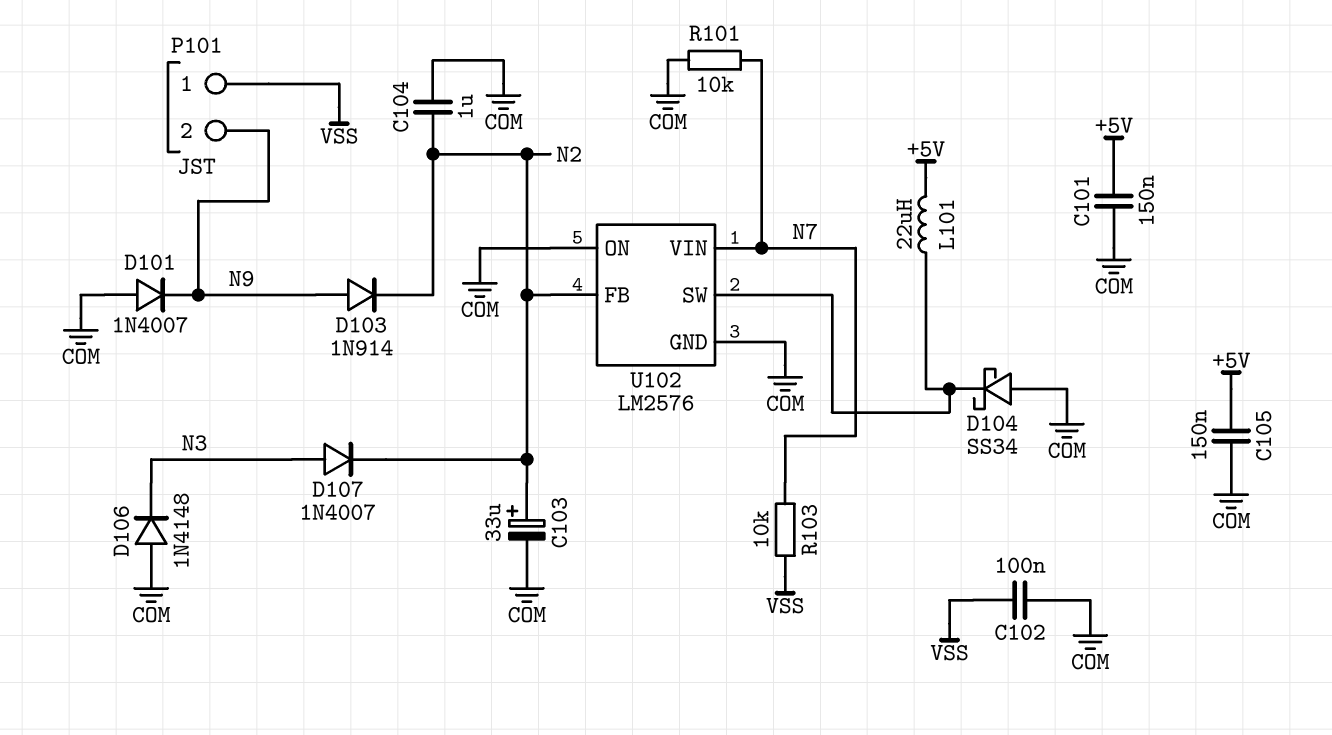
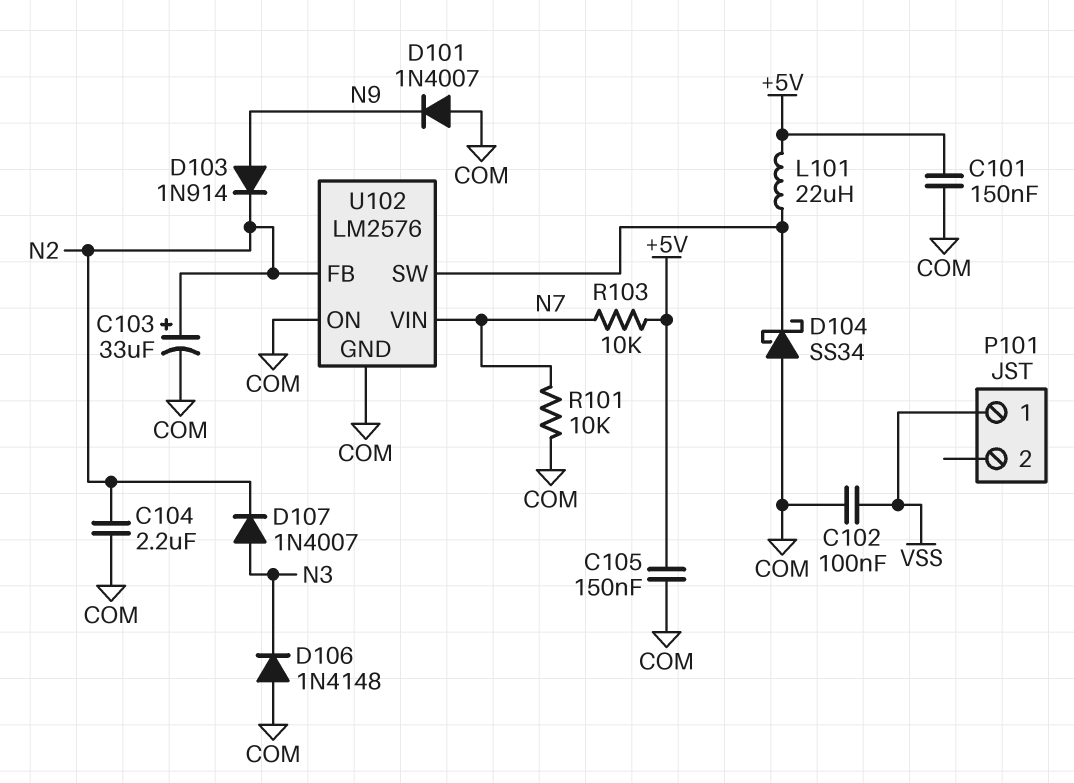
C104: 1uF (COM, N2) -> 2.2uF (COM, N2)
P101 pin 2: N9 -> none
R103: 10k (N7, VSS) -> 10k (+5V, N7)

